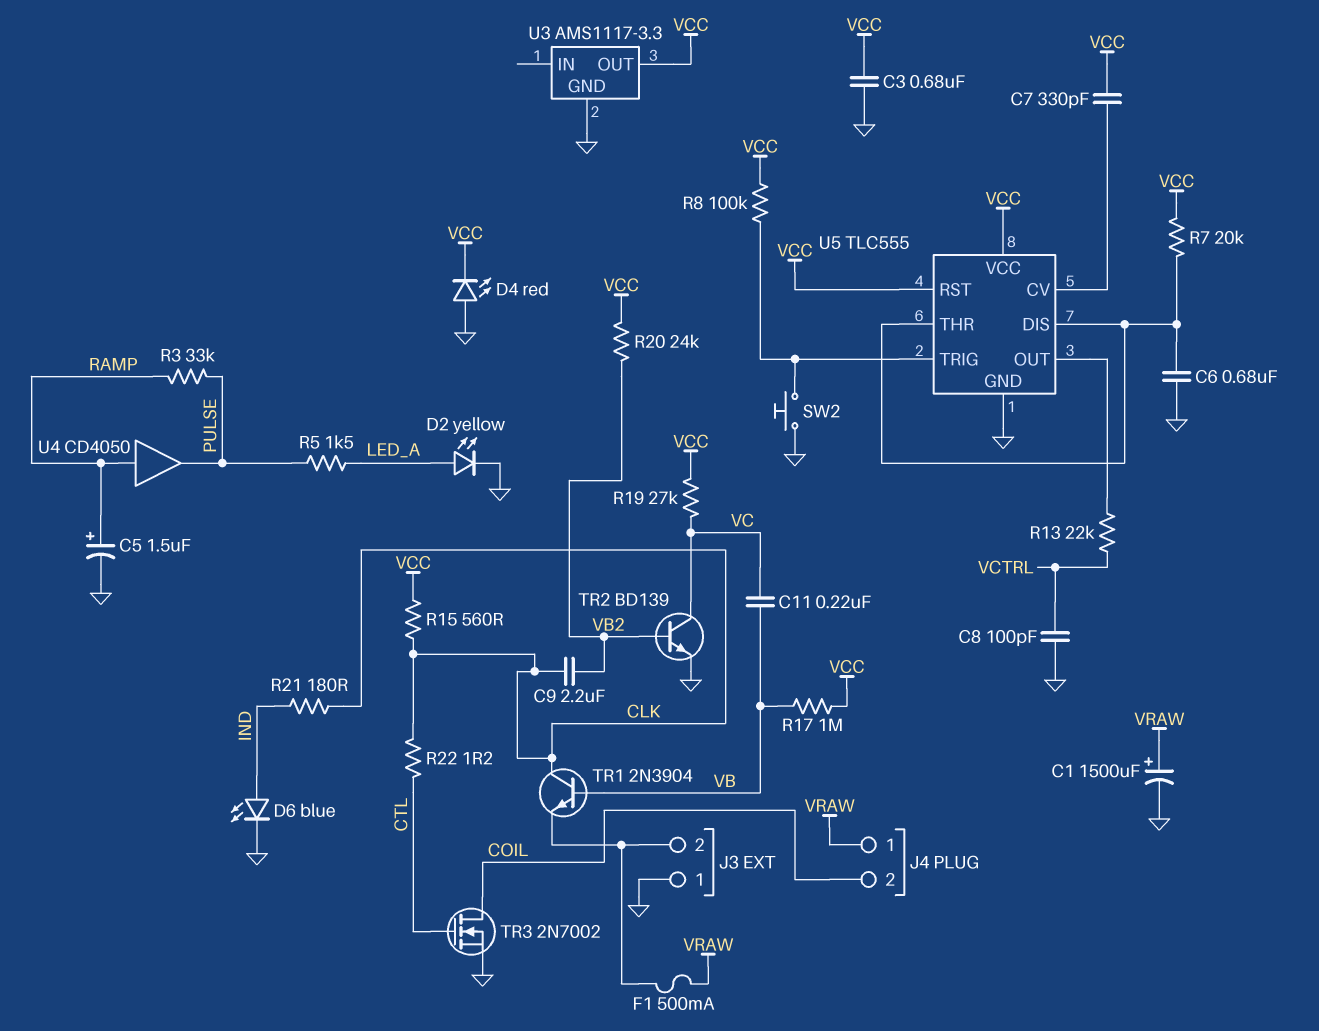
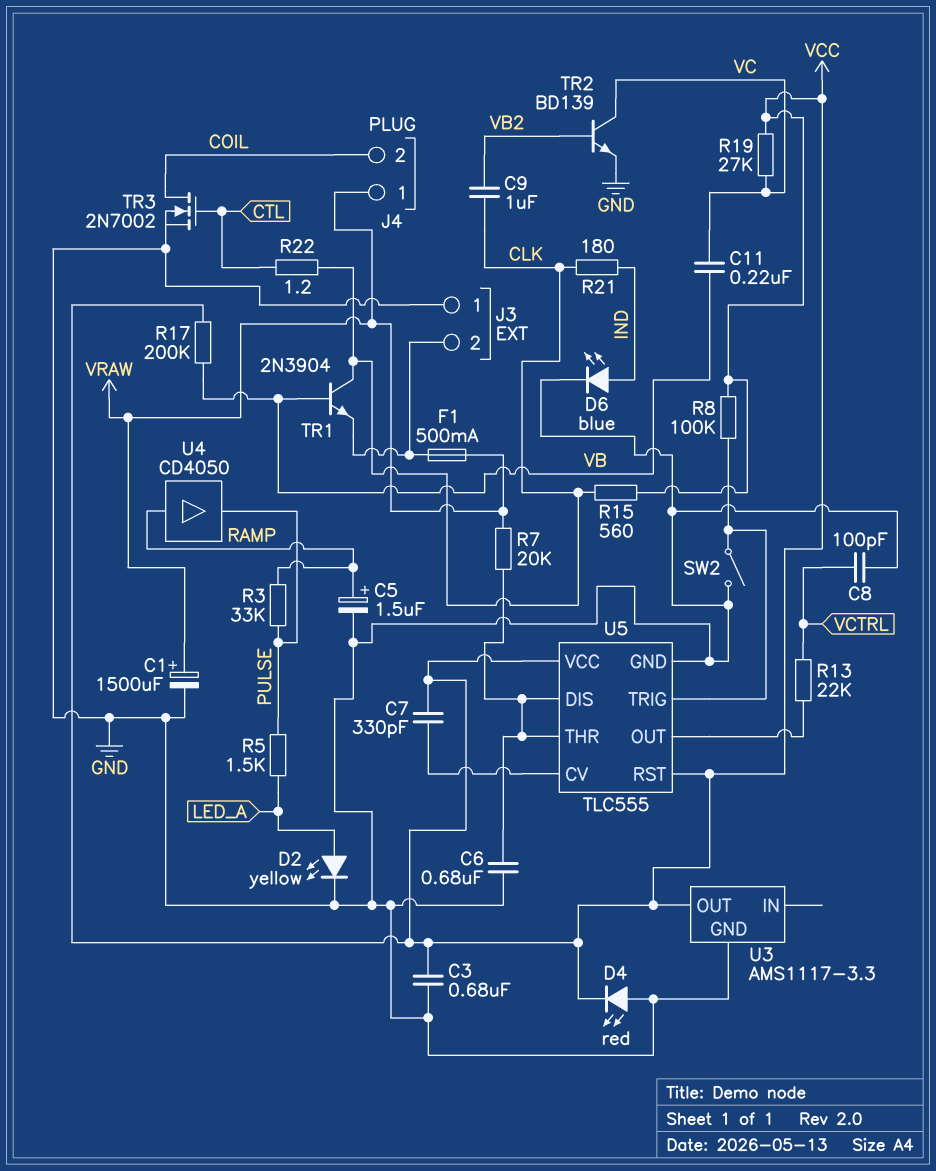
C9: 2.2uF (CLK, VB2) -> 1uF (CLK, VB2)
R7: 20k (U5/DIS, VCC) -> 20k (U5/DIS, VRAW)
R17: 1M (VB, VCC) -> 200k (VB, VCC)
R20: 24k (VB2, VCC) -> none
SW2: button (GND, U5/TRIG) -> switch (GND, U5/TRIG)

